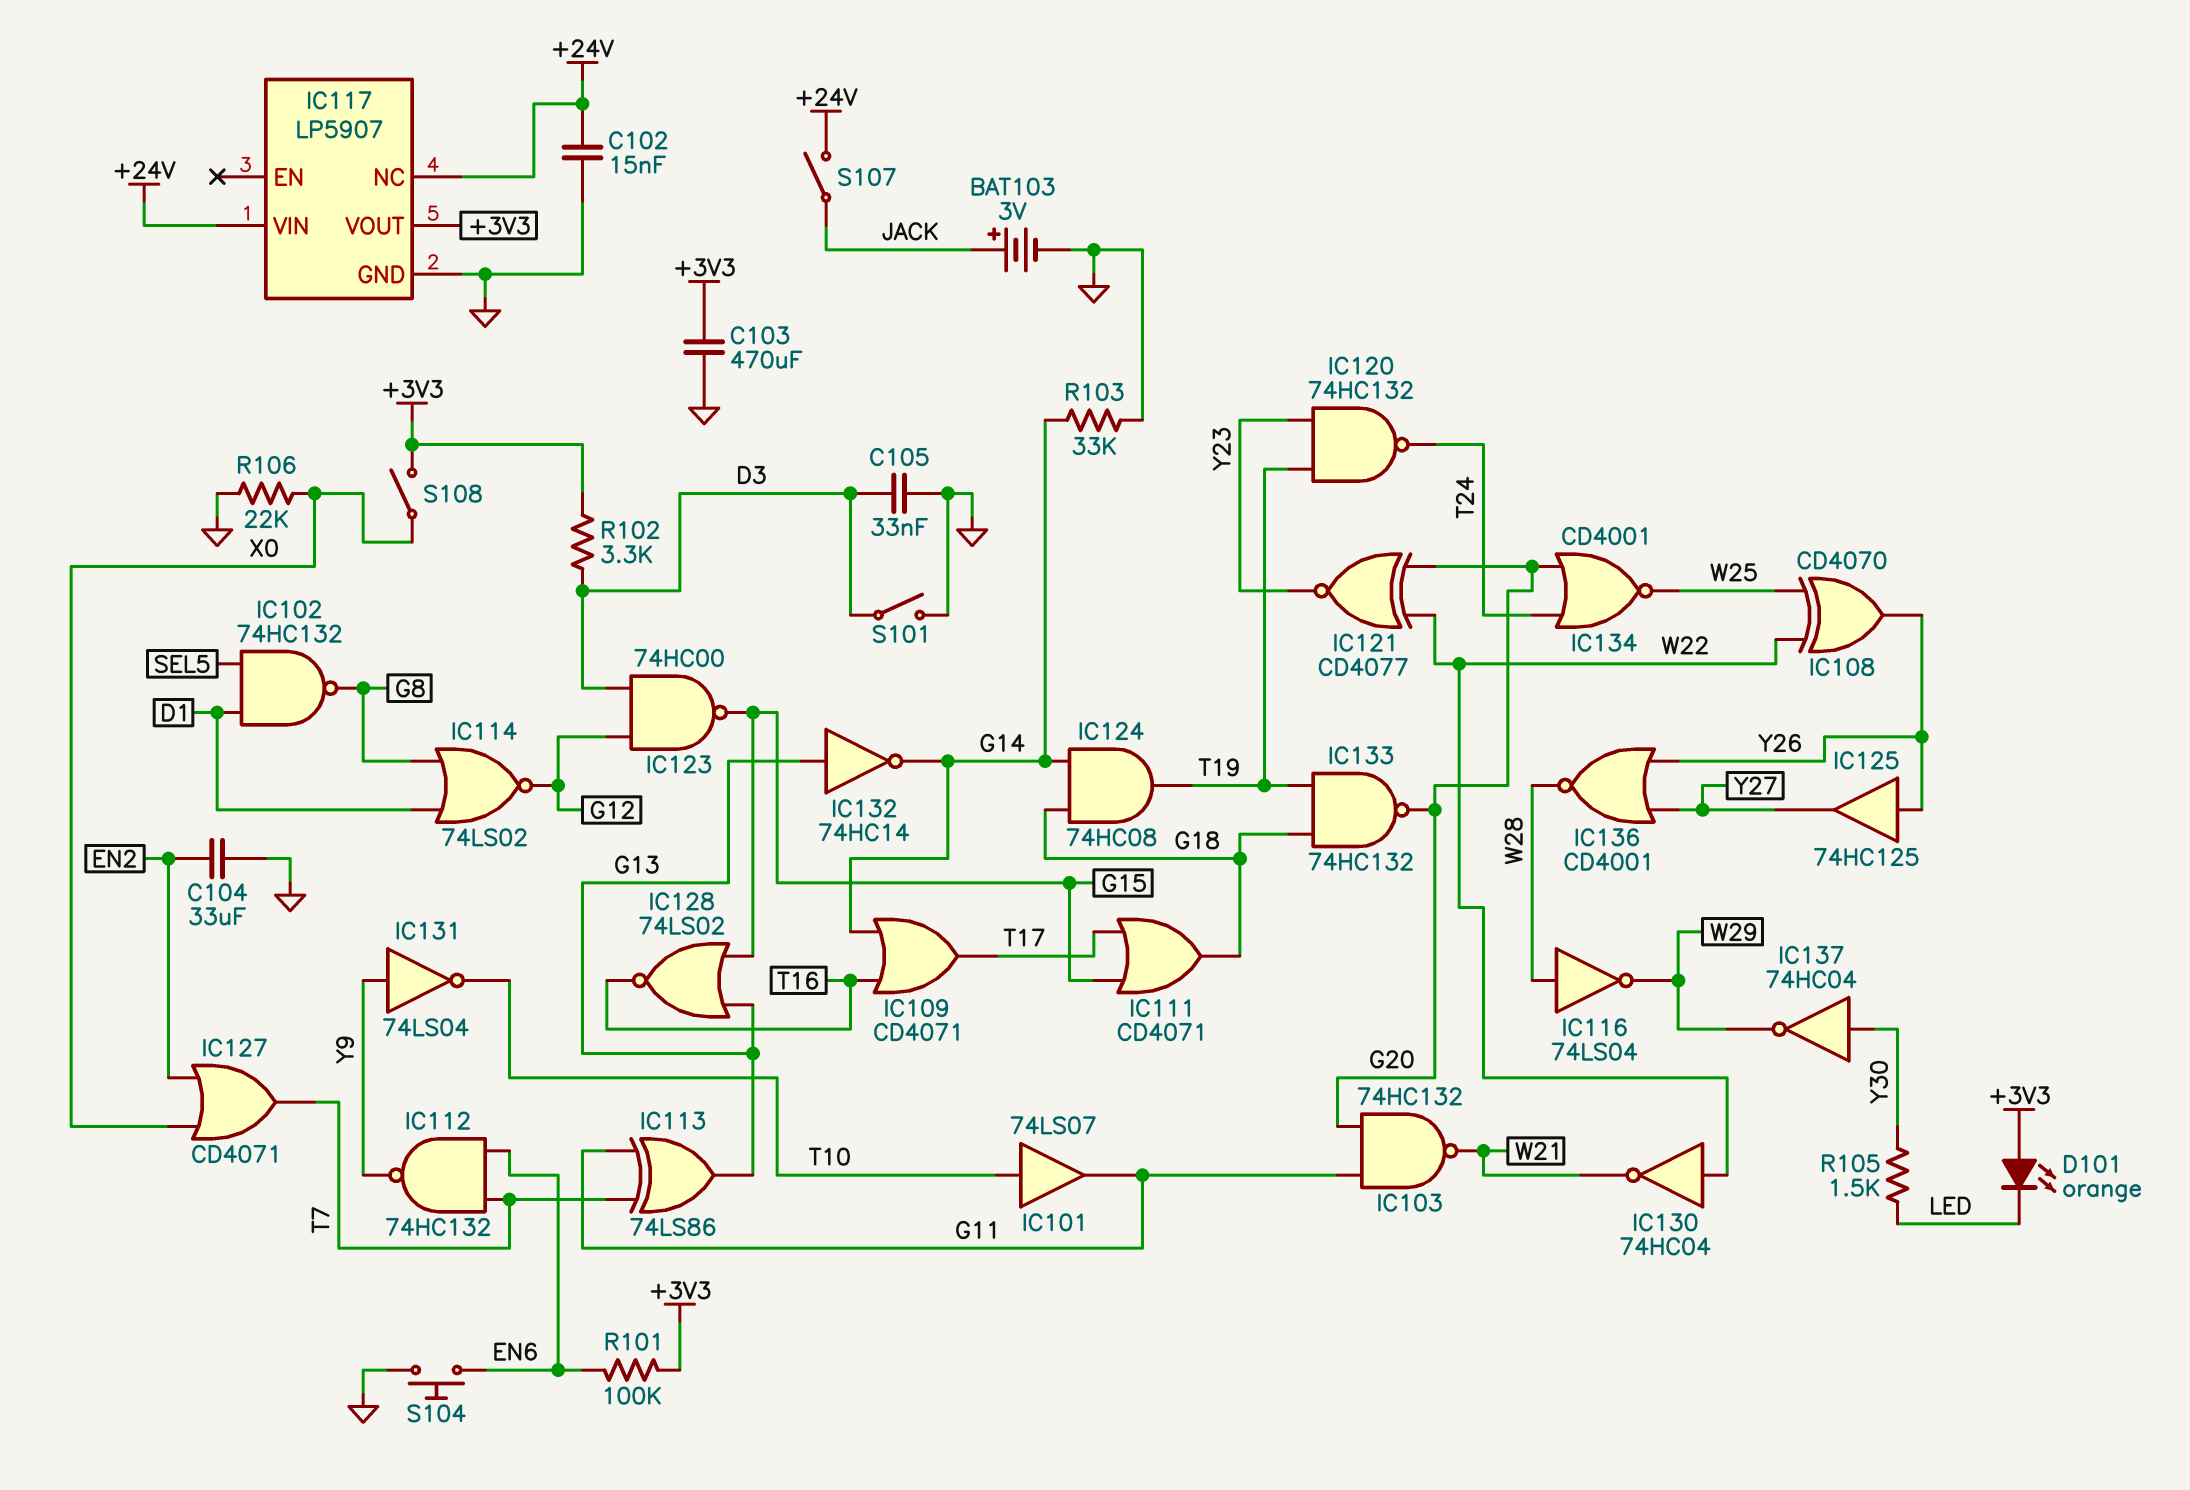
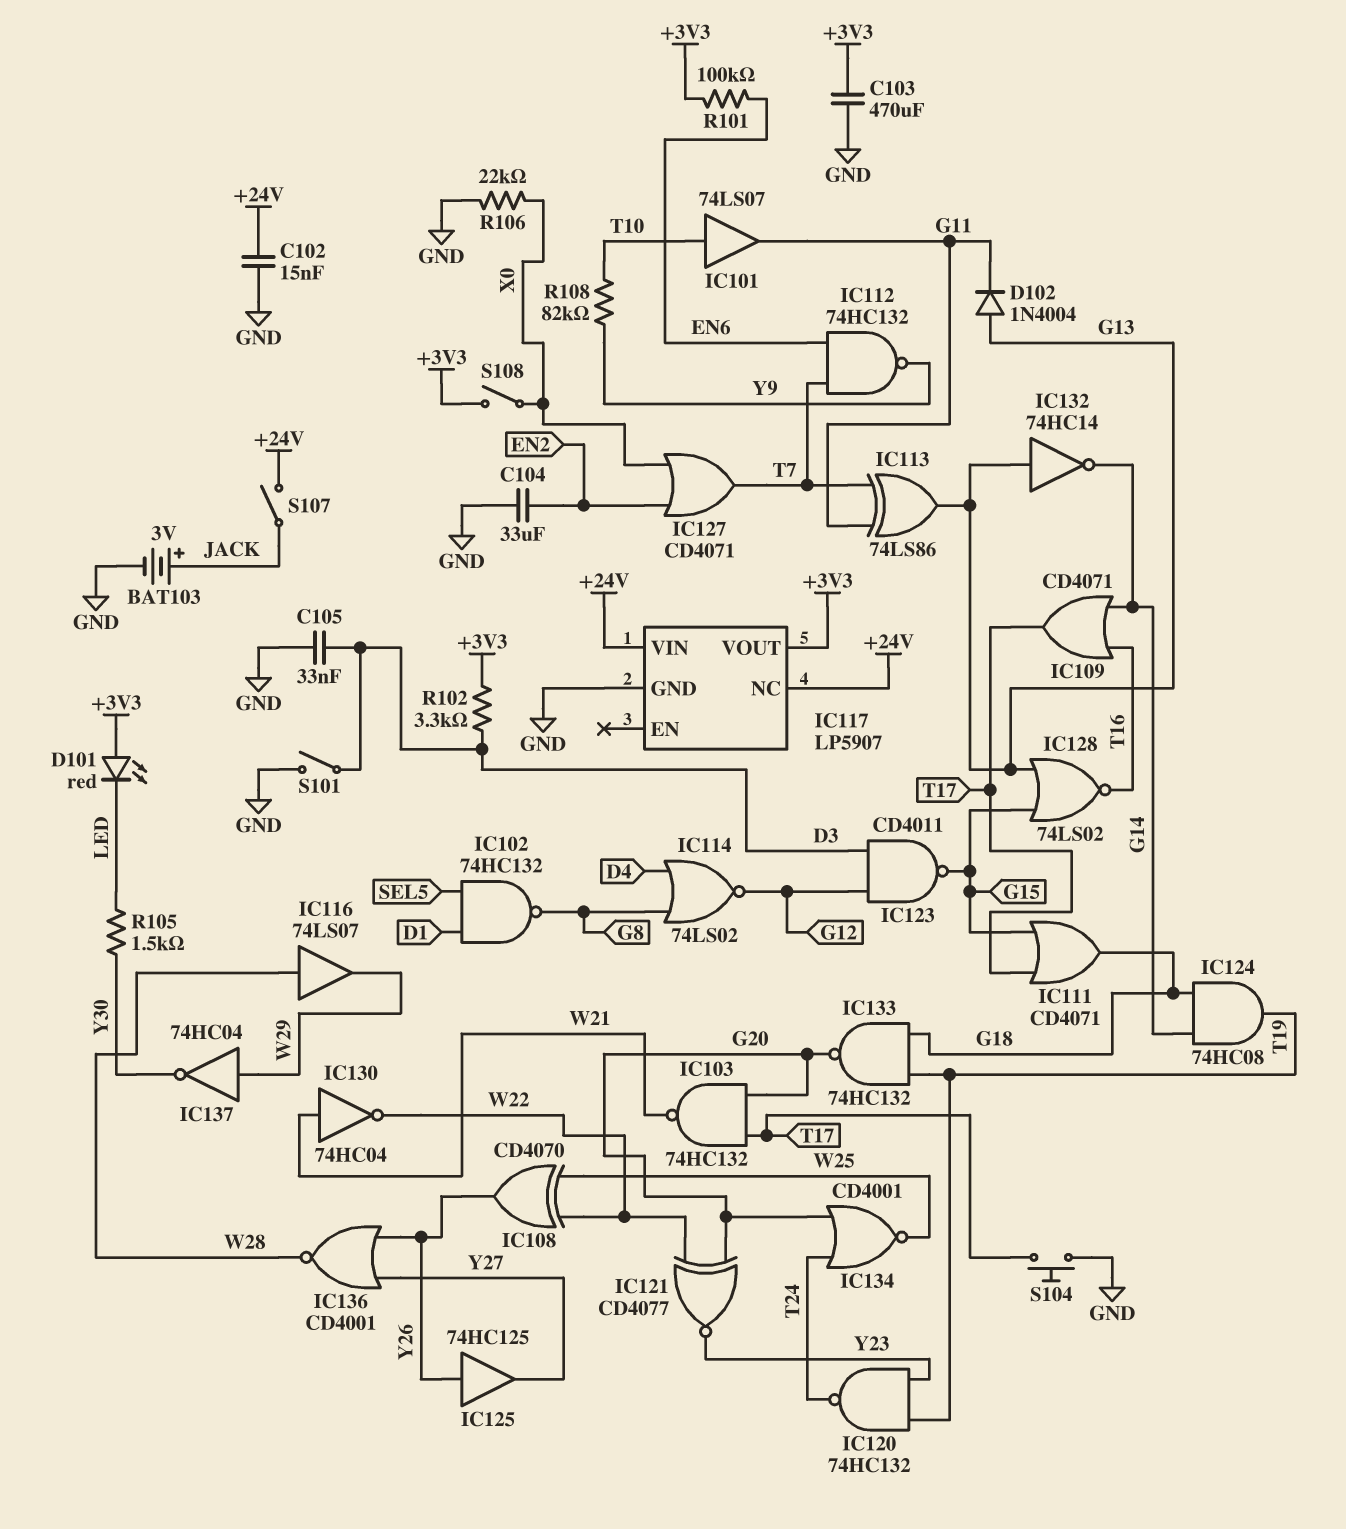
D101: LED orange (A +3V3, K LED) -> LED red (A +3V3, K LED)
D102: none -> diode 1N4004 (A G13, K G11)
IC103: NAND 74HC132 (in G11, in G20, out W21) -> NAND 74HC132 (in G20, in T17, out W21)
IC114: NOR 74LS02 (in D1, in G8, out G12) -> NOR 74LS02 (in D4, in G8, out G12)
IC116: NOT 74LS04 (in W28, out W29) -> buffer 74LS07 (in W28, out W29)
IC123: NAND 74HC00 (in D3, in G12, out G15) -> NAND CD4011 (in D3, in G12, out G15)
IC130: NOT 74HC04 (in W22, out W21) -> NOT 74HC04 (in W21, out W22)
IC131: NOT 74LS04 (in Y9, out T10) -> none
IC137: NOT 74HC04 (in Y30, out W29) -> NOT 74HC04 (in W29, out Y30)
R103: 33k (G14, GND) -> none
R108: none -> 82k (T10, Y9)
S104: button (EN6, GND) -> button (GND, T17)

